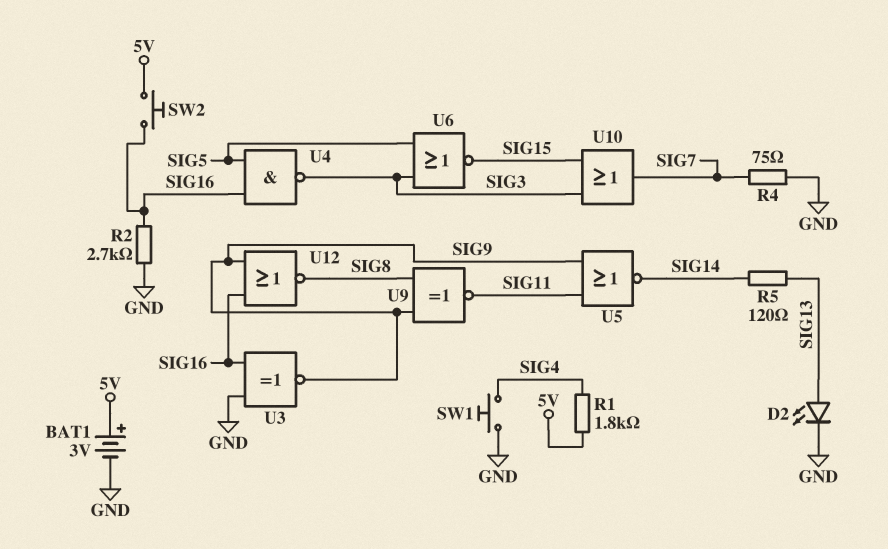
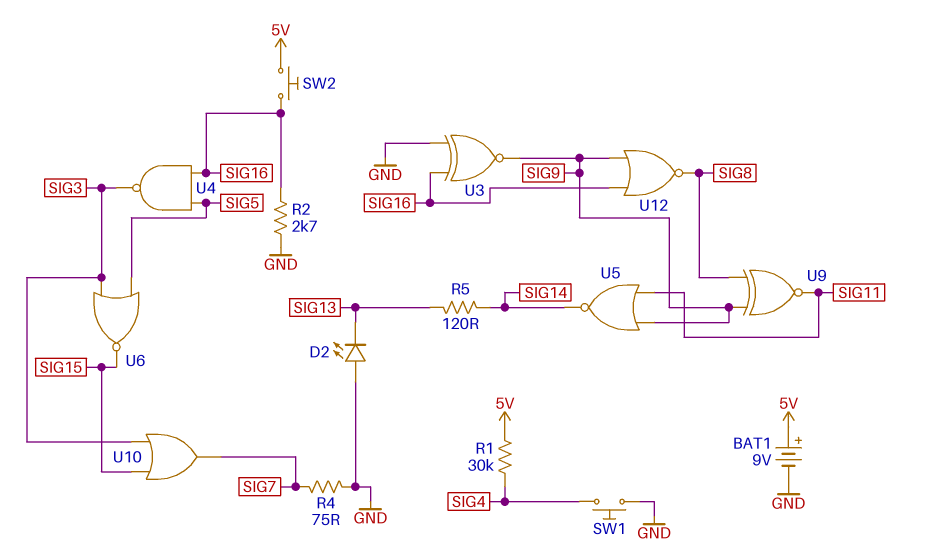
BAT1: 3V (plus 5V, minus GND) -> 9V (plus 5V, minus GND)
D2: LED (A SIG13, K GND) -> LED (A GND, K SIG13)
R1: 1.8k (5V, SIG4) -> 30k (5V, SIG4)

